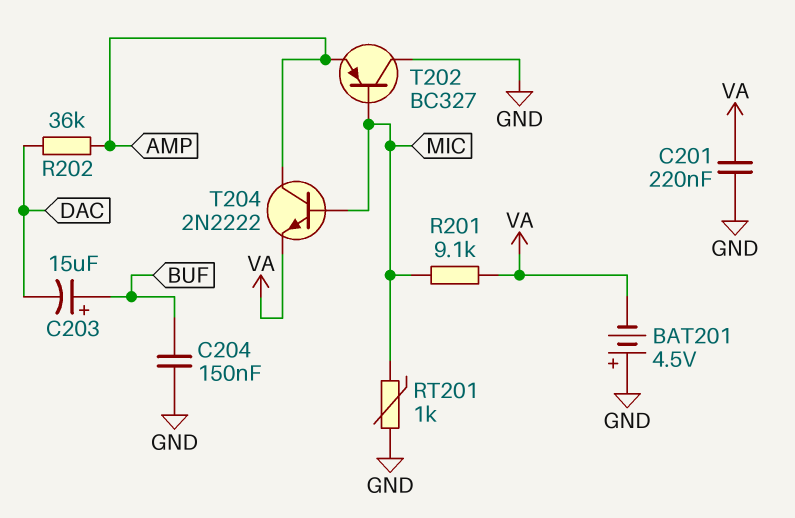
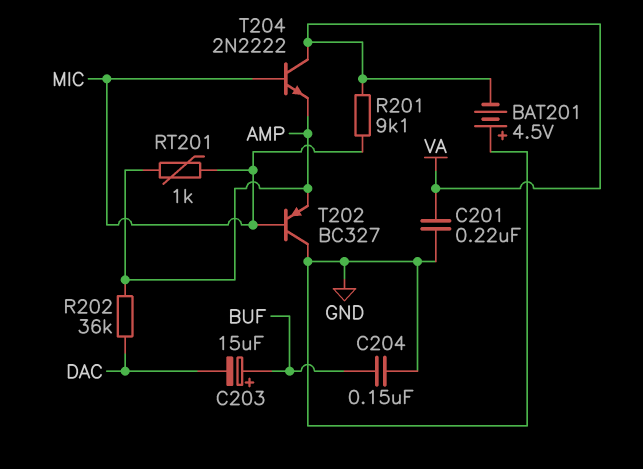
RT201: 1k (GND, MIC) -> 1k (AMP, MIC)
T204: NPN 2N2222 (B MIC, C AMP, E VA) -> NPN 2N2222 (B MIC, C VA, E AMP)

